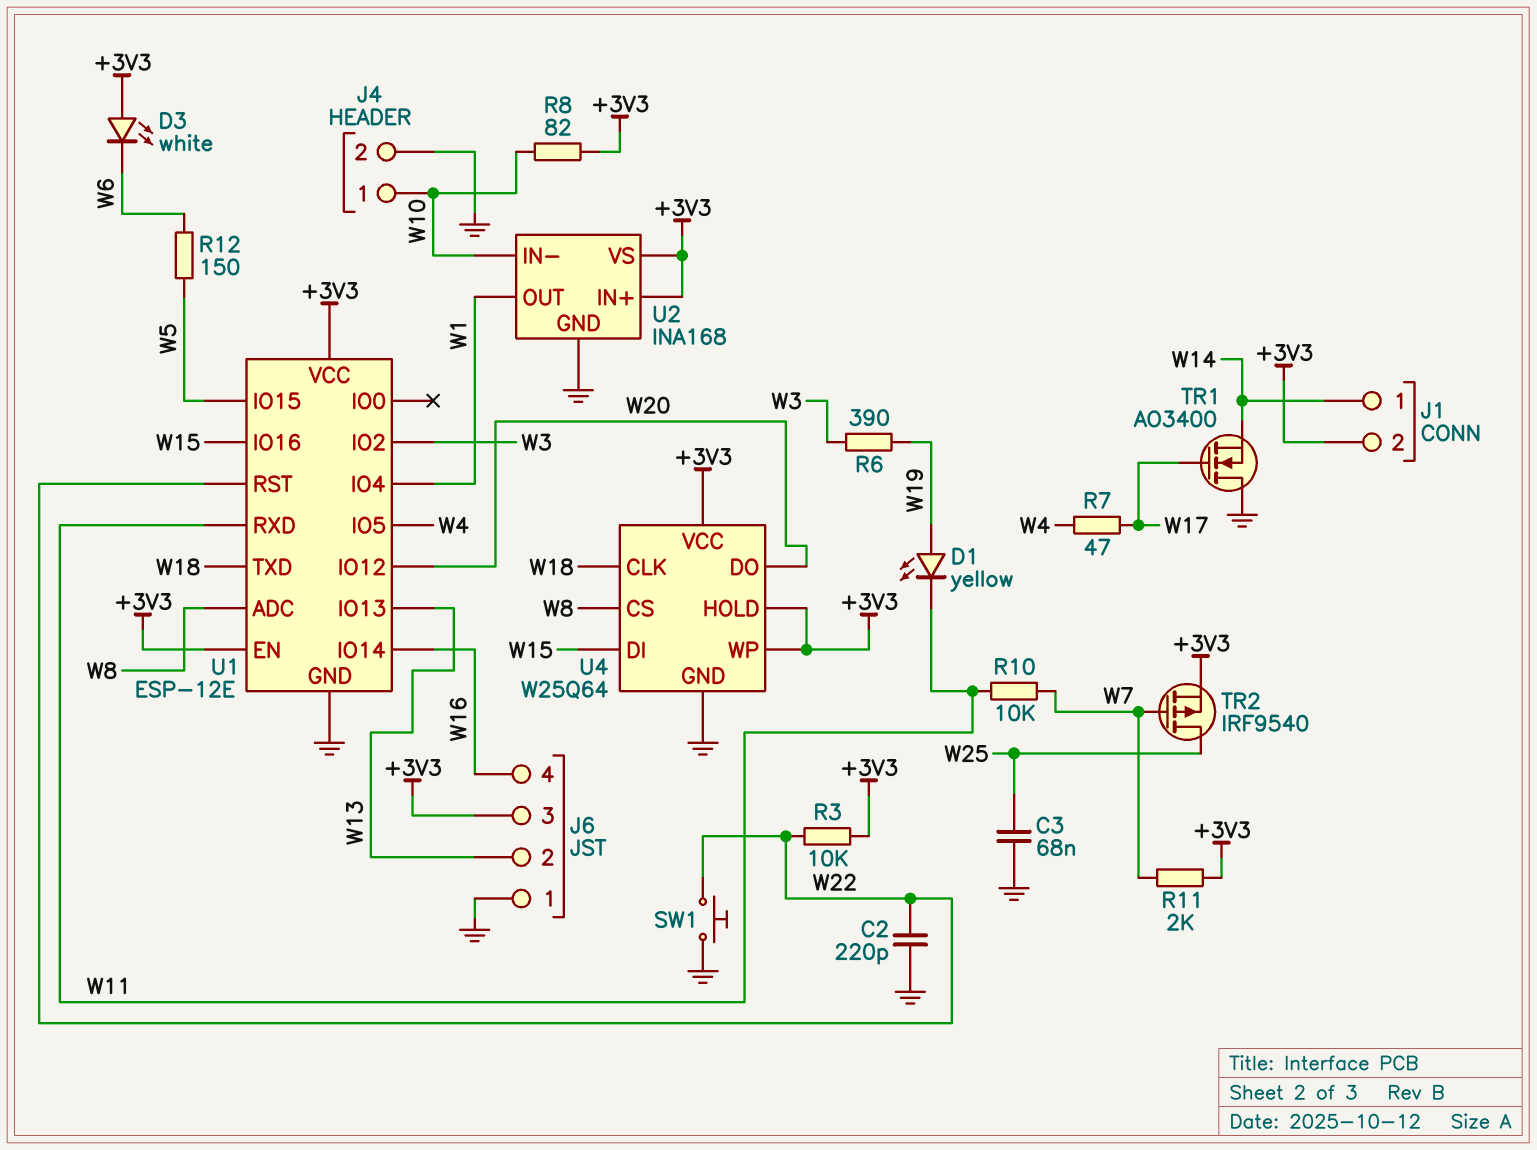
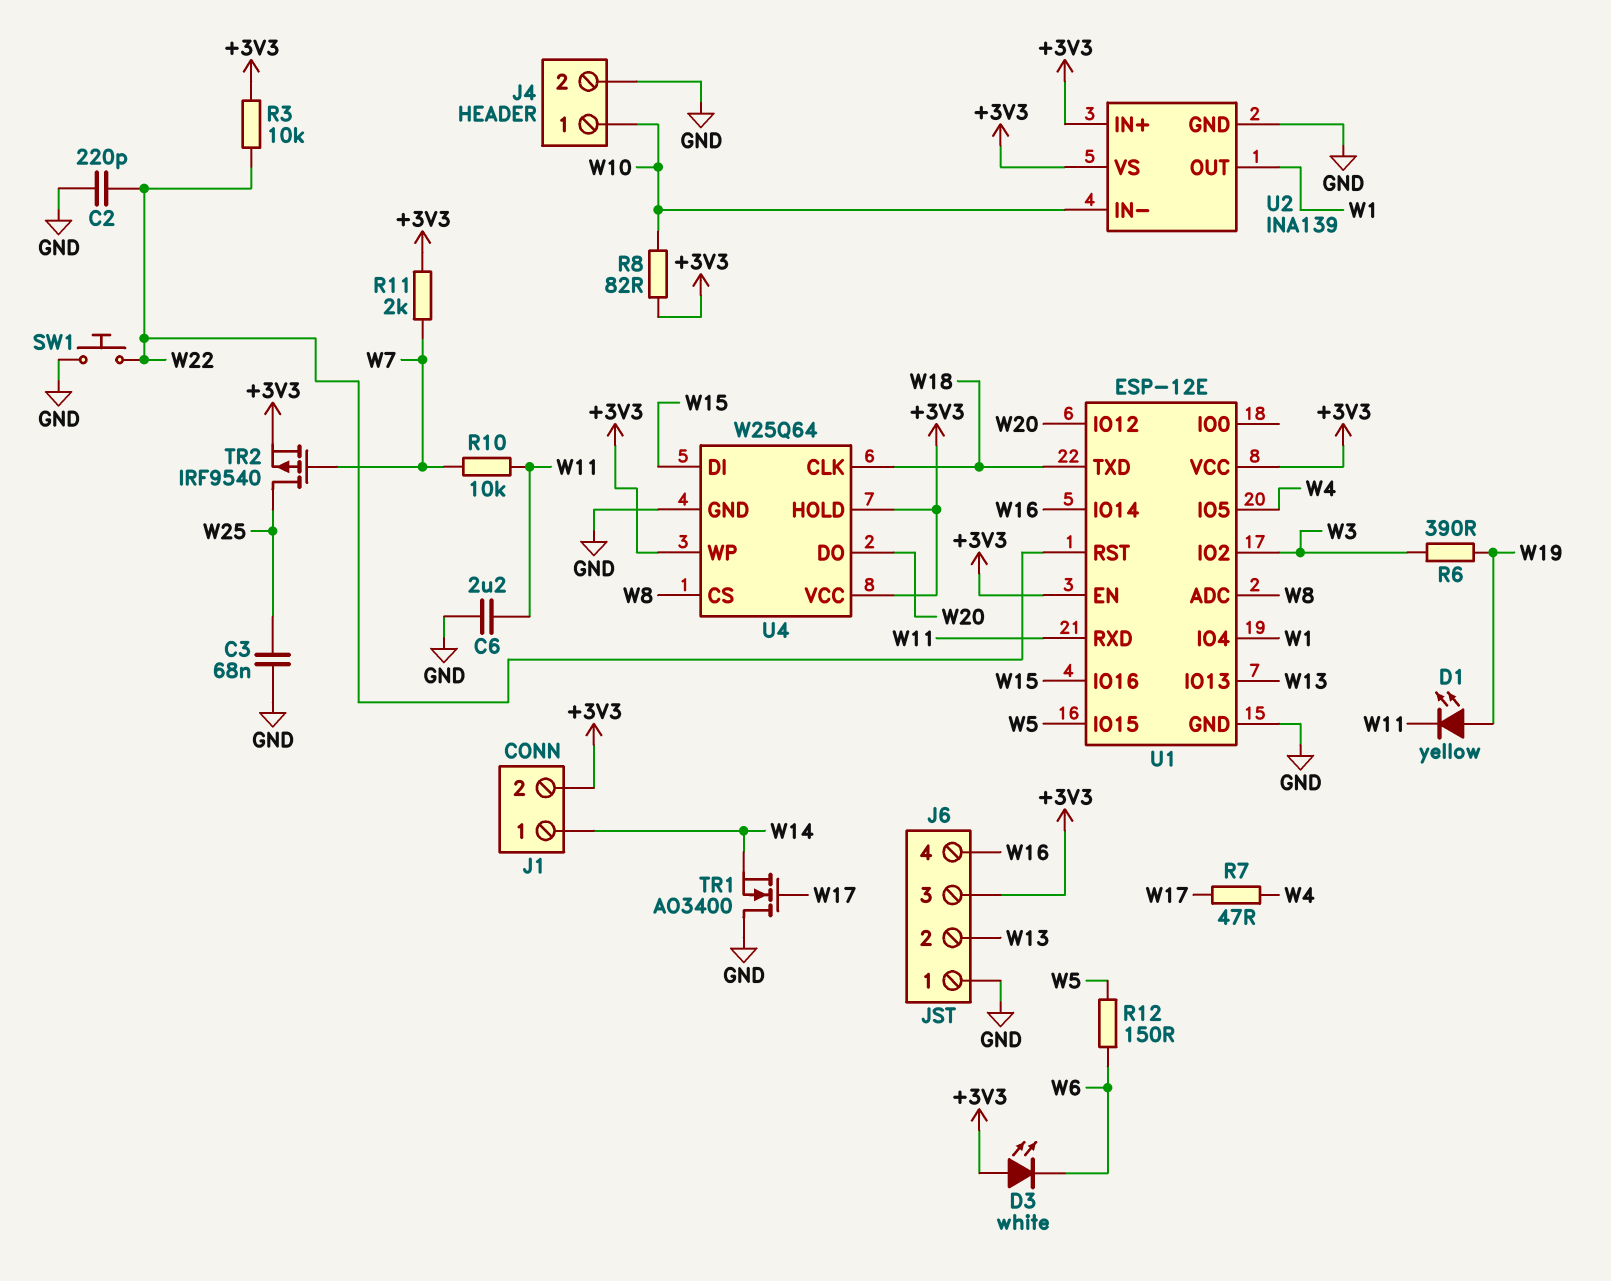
C6: none -> 2.2uF (GND, W11)
U2: INA168 -> INA139

